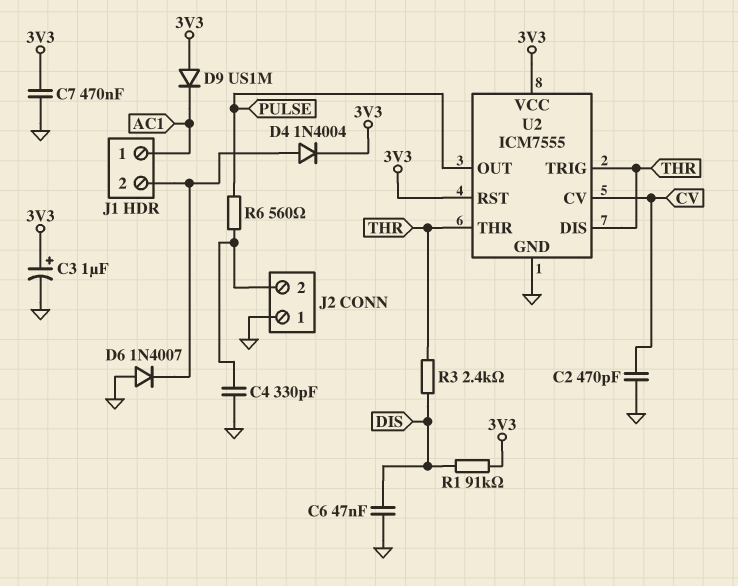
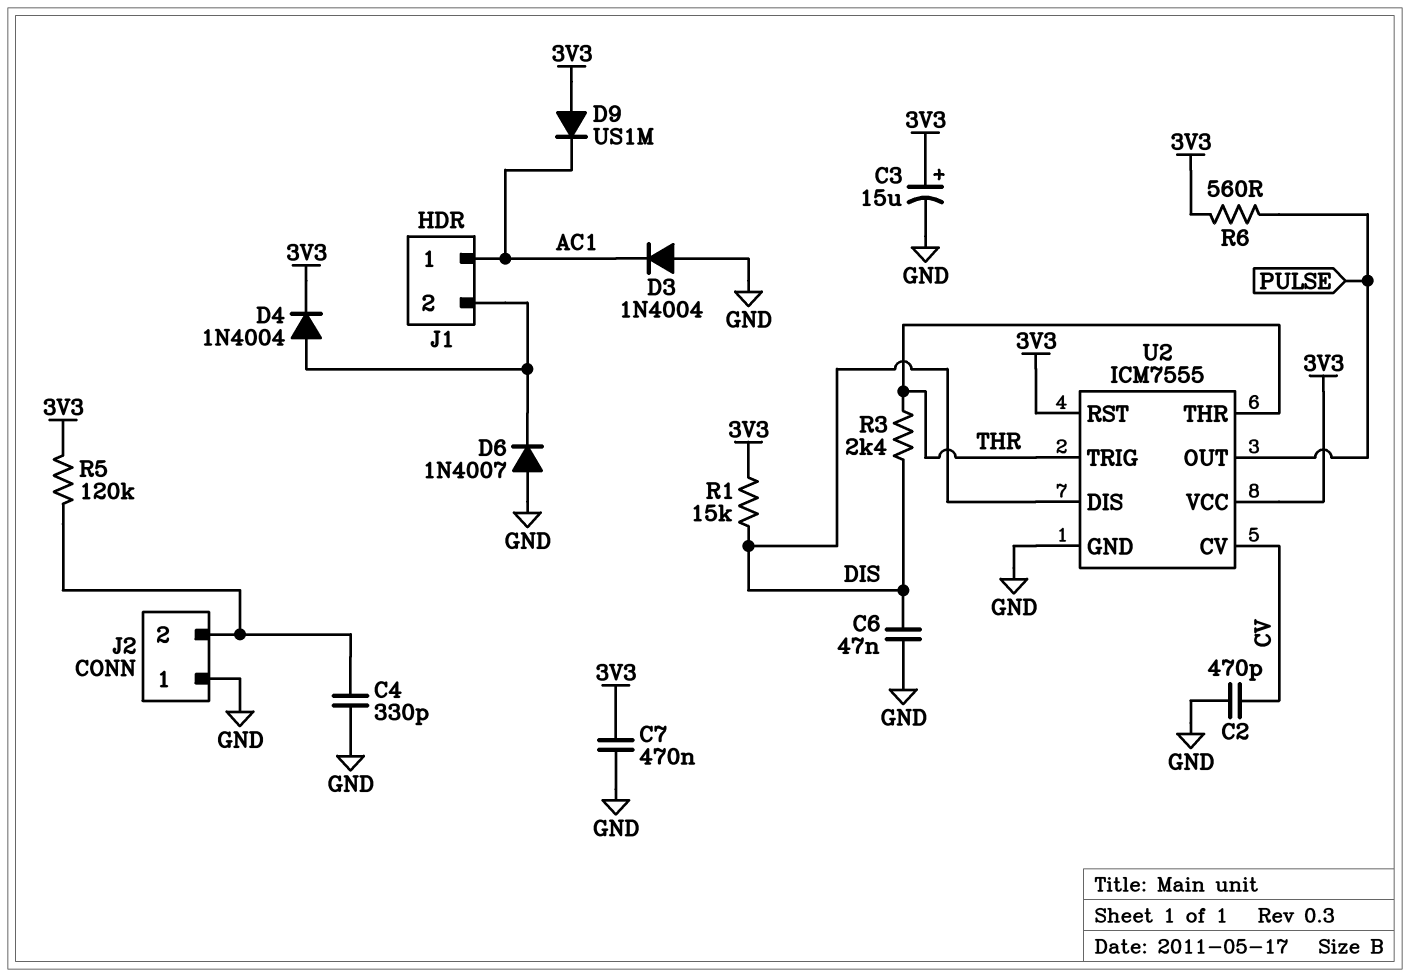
C3: 1uF (plus 3V3, minus GND) -> 15uF (plus 3V3, minus GND)
D3: none -> diode 1N4004 (A GND, K AC1)
R1: 91k (3V3, DIS) -> 15k (3V3, DIS)
R5: none -> 120k (3V3, J2/2)
R6: 560 (J2/2, PULSE) -> 560 (3V3, PULSE)
U2 pin DIS: THR -> DIS

